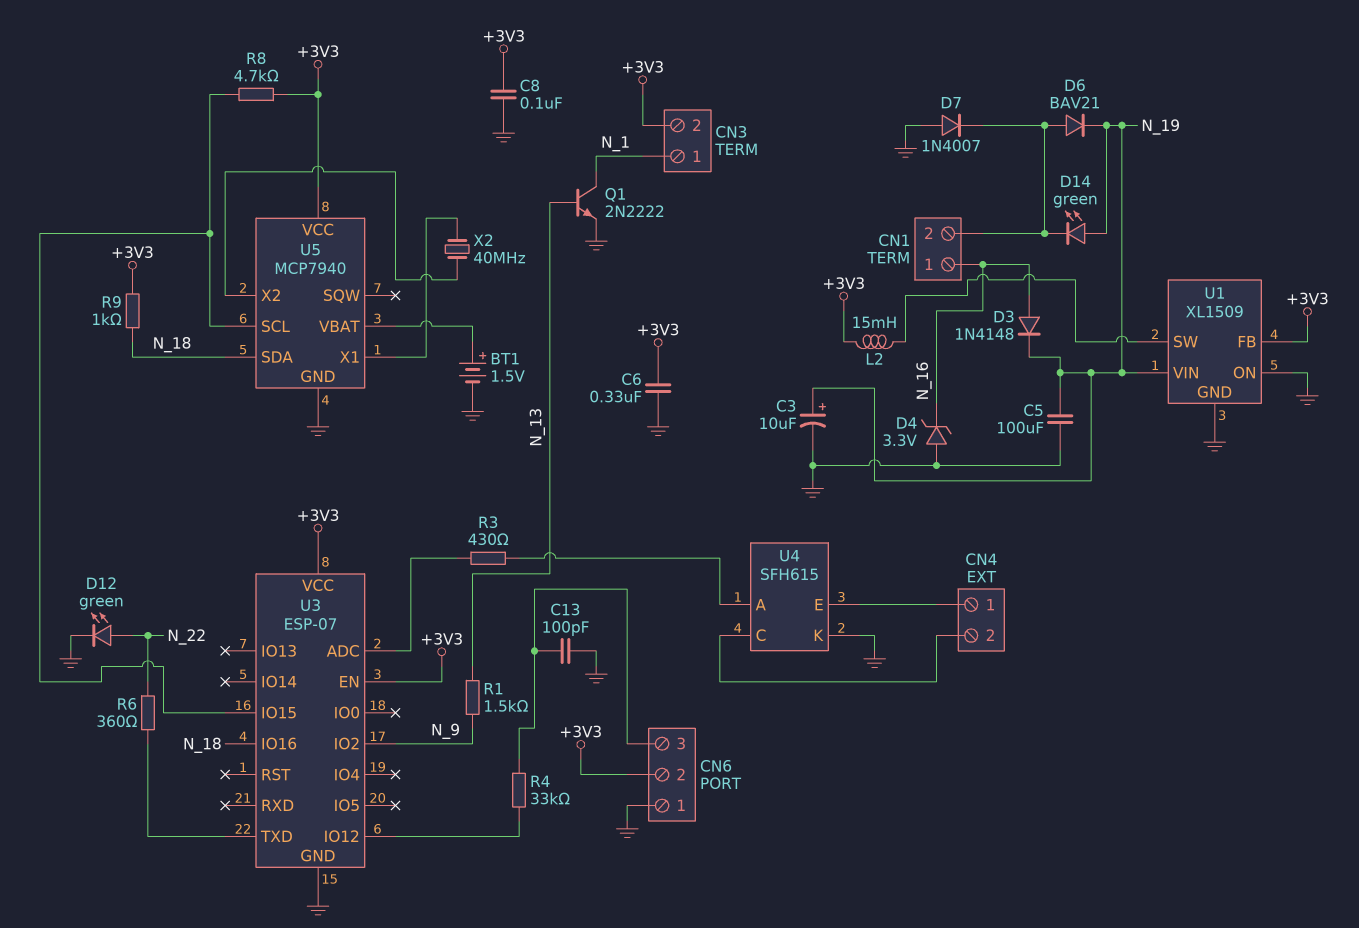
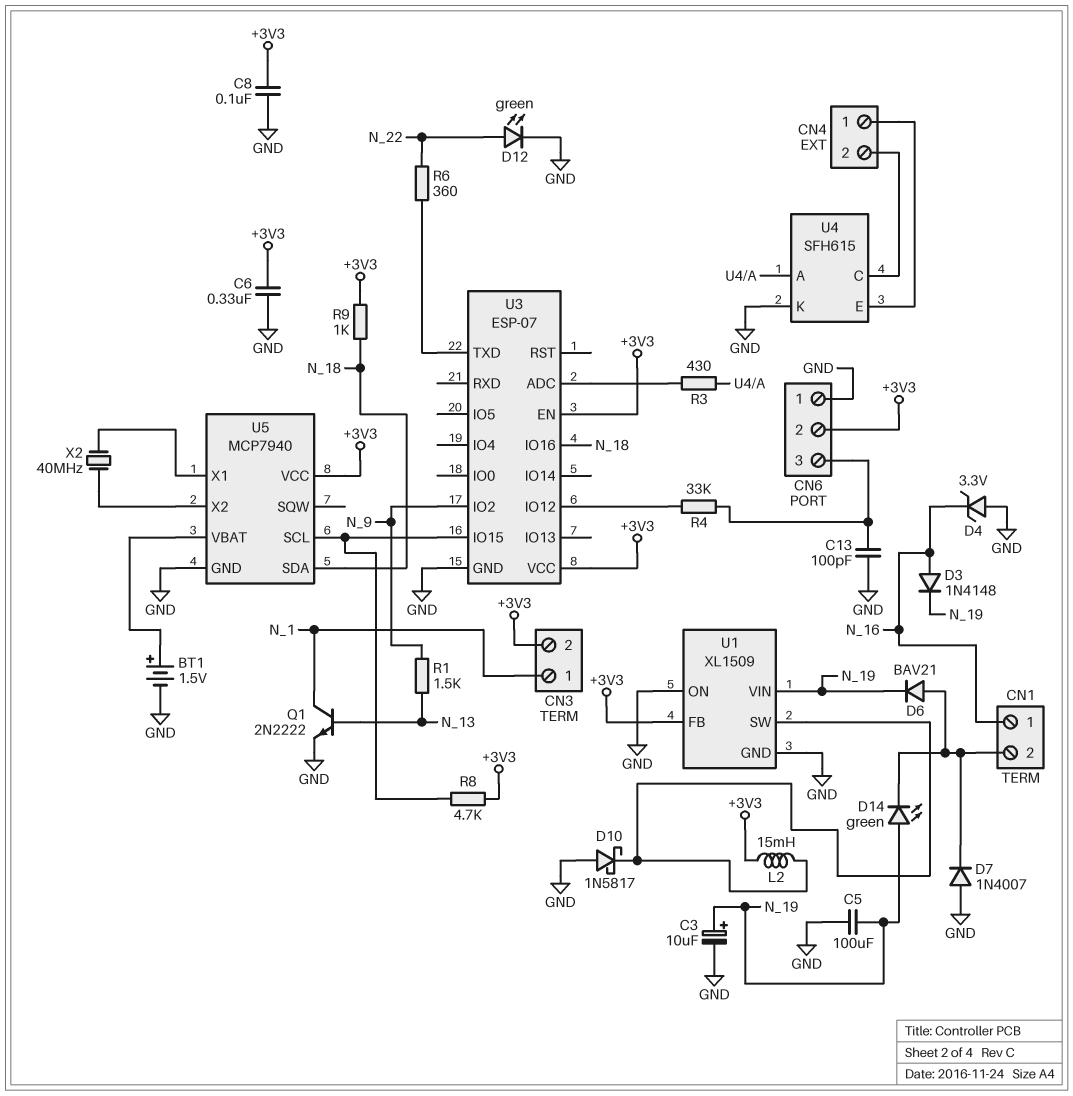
D10: none -> schottky 1N5817 (A GND, K U1/SW)

